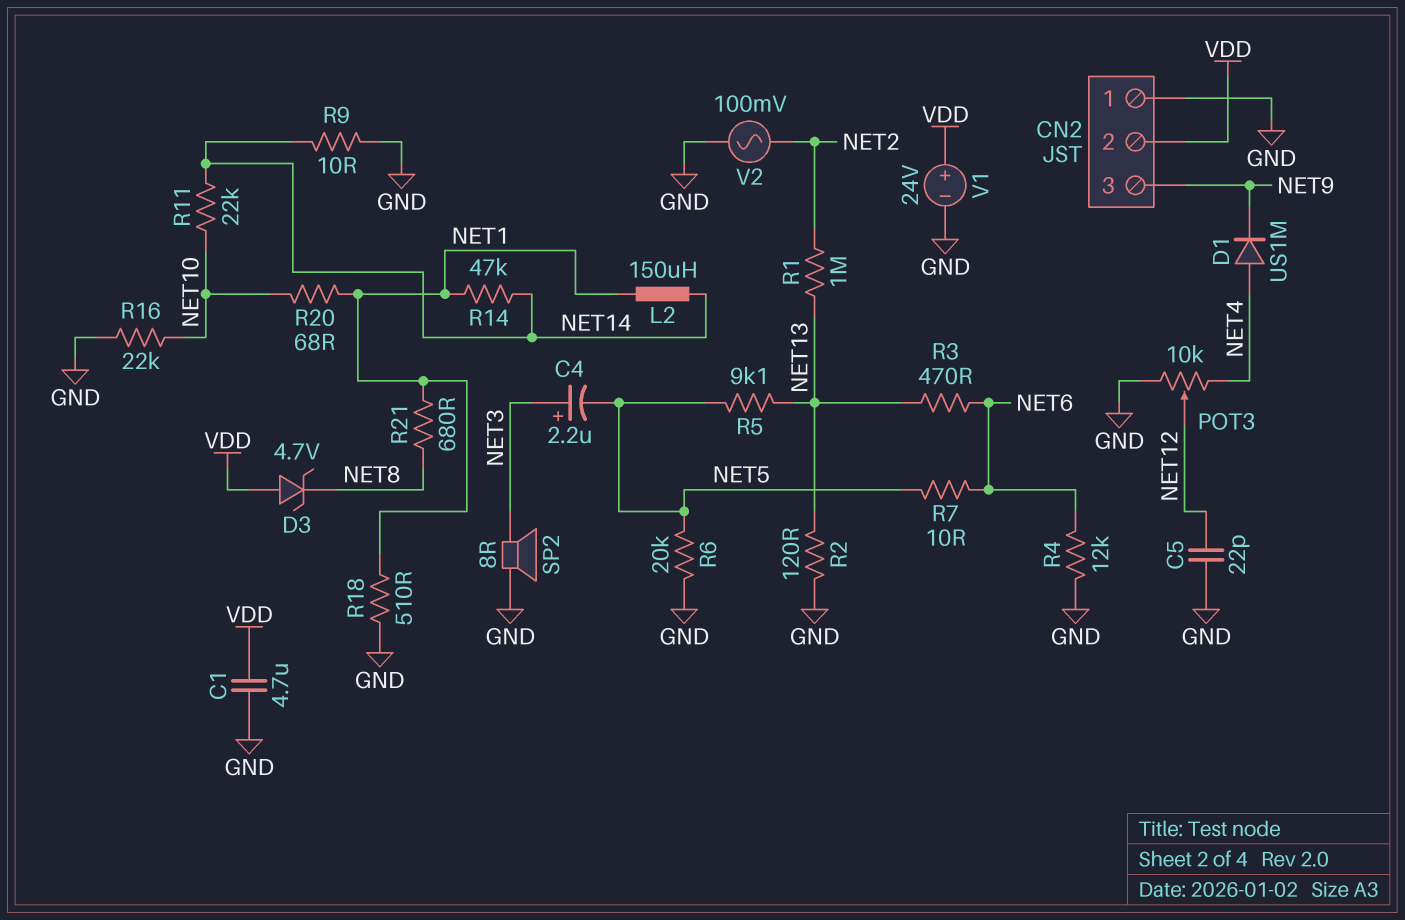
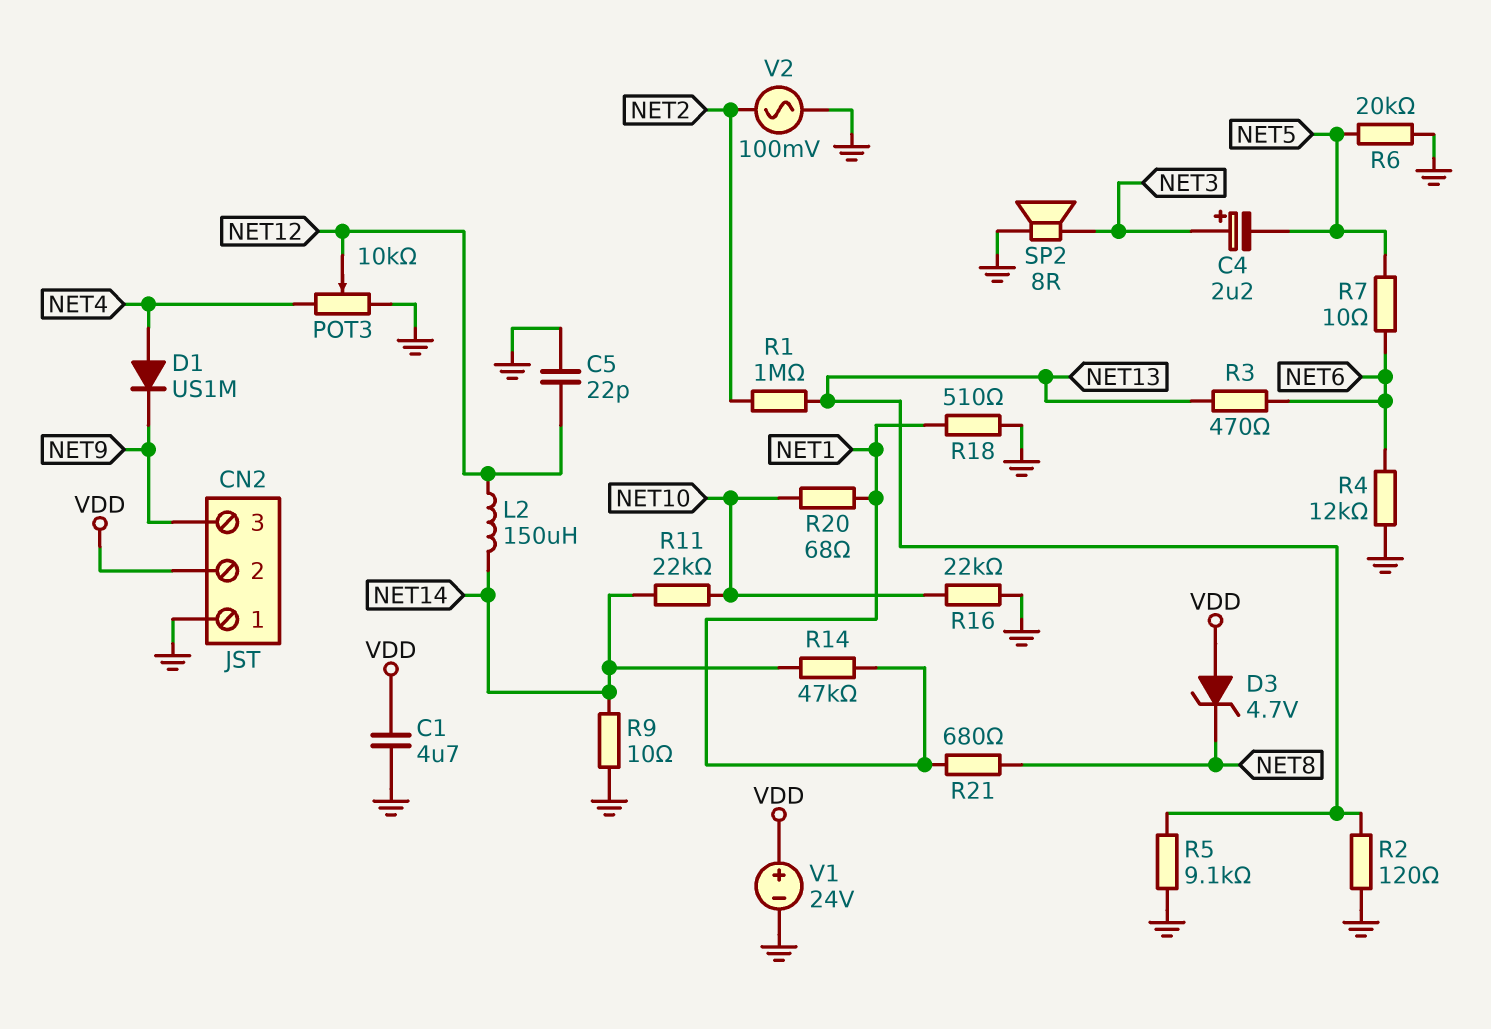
L2: 150uH (NET1, NET14) -> 150uH (NET12, NET14)
R5: 9.1k (NET5, NET13) -> 9.1k (GND, NET13)

